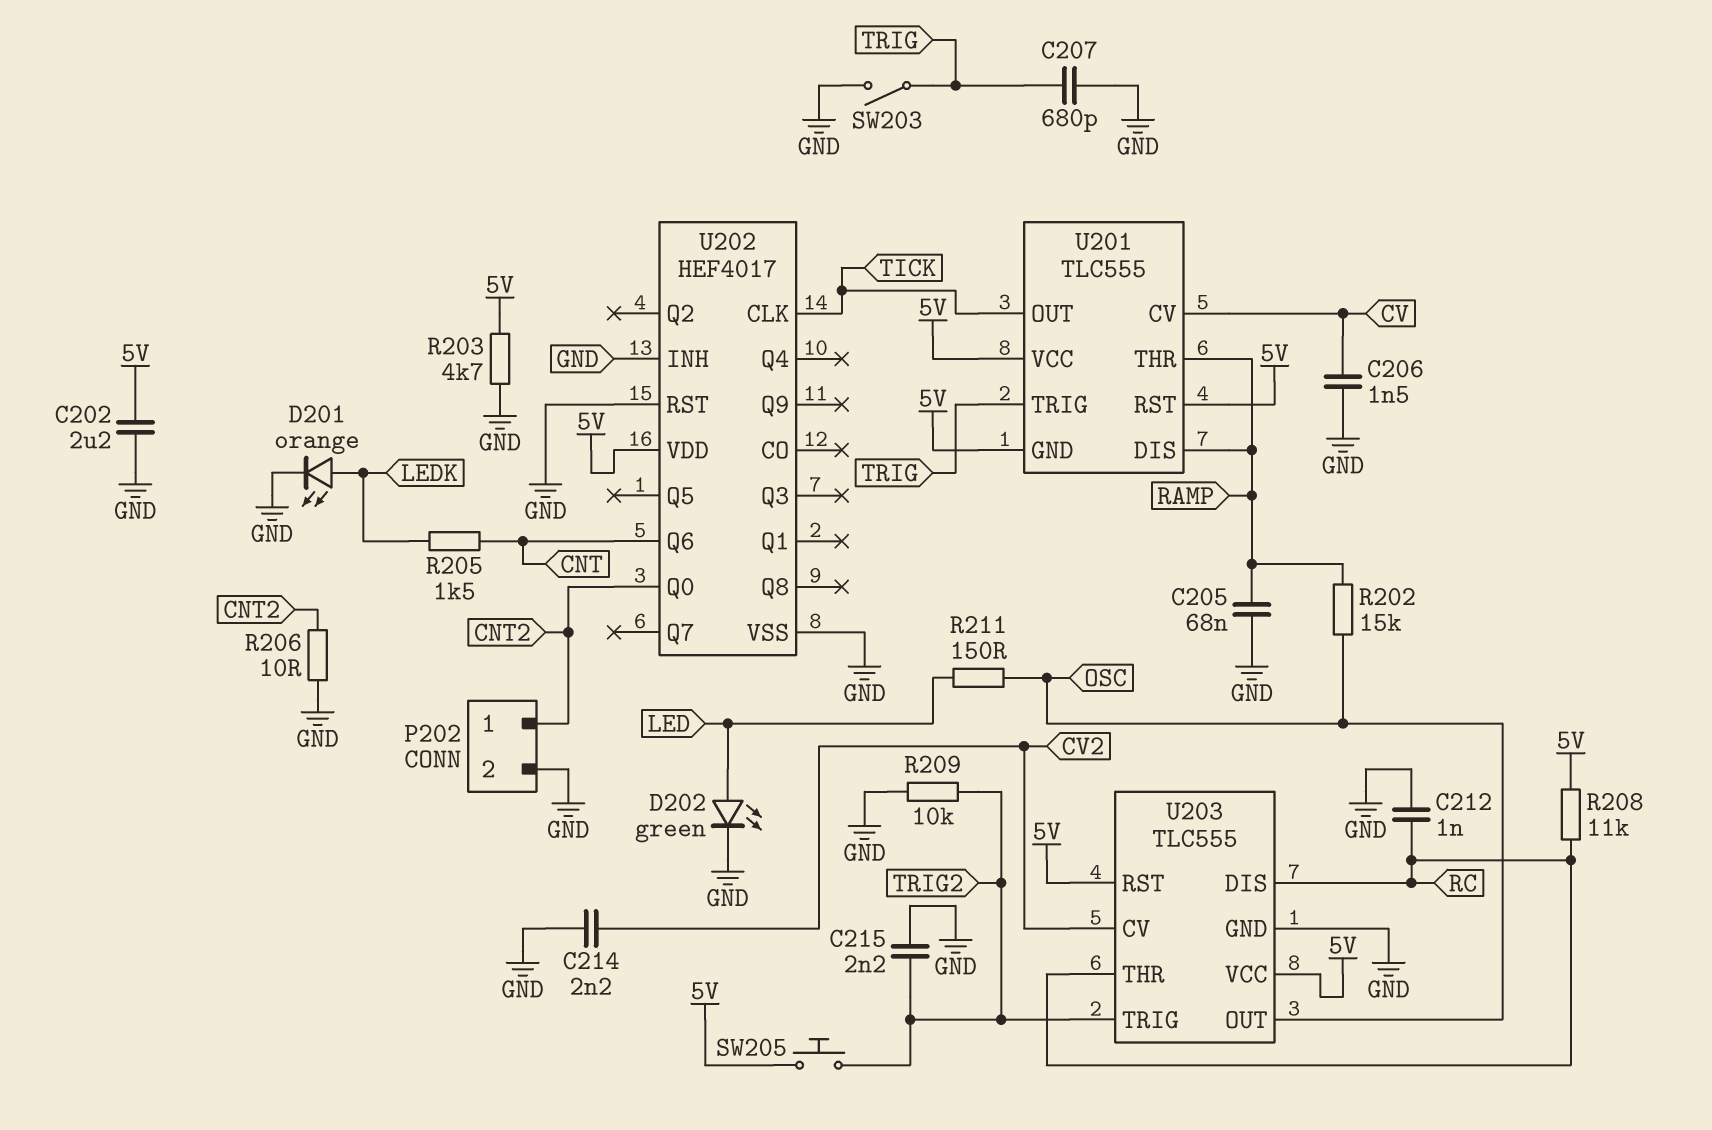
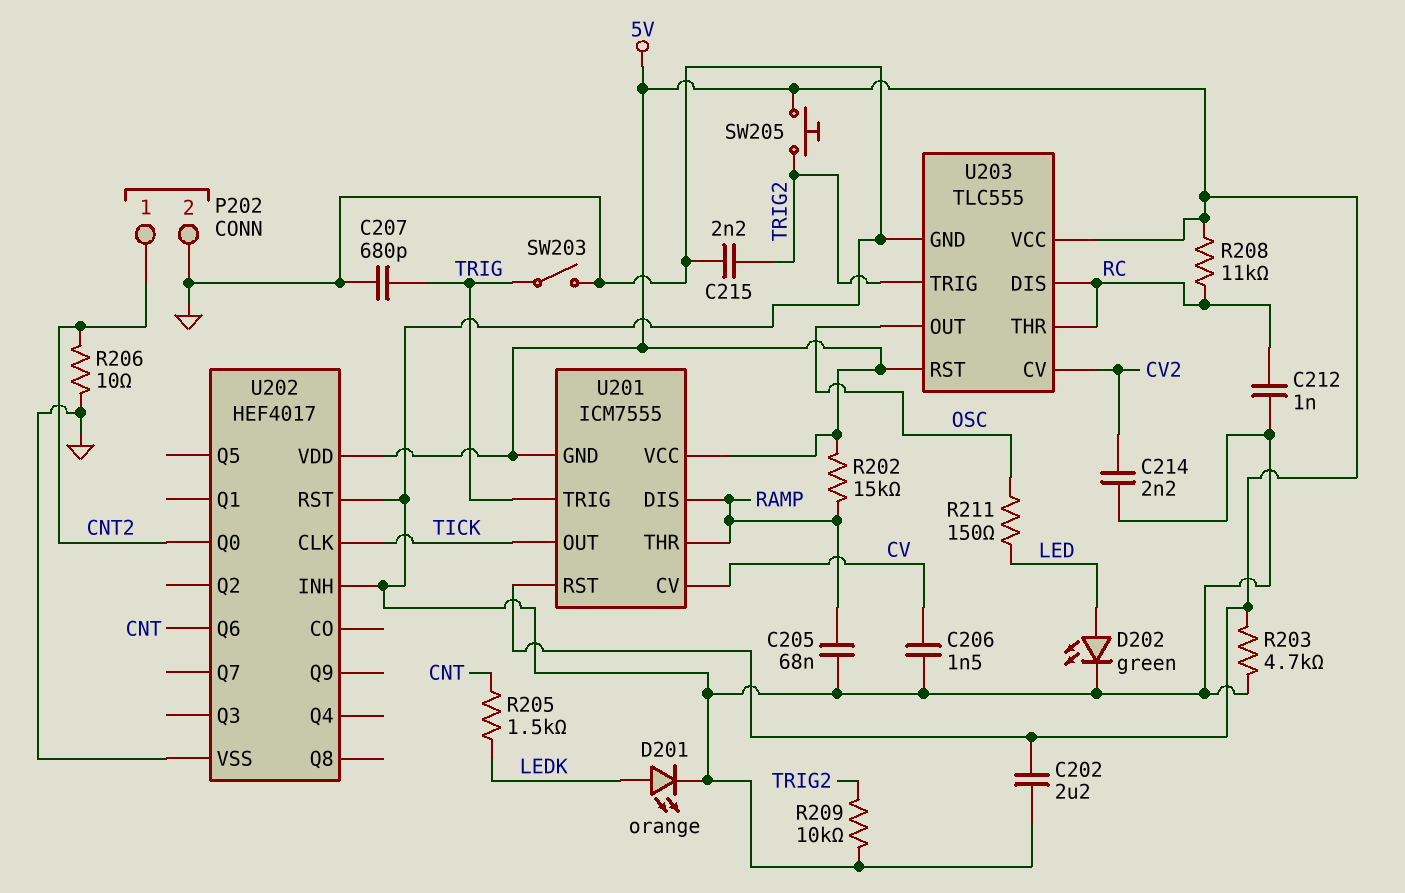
R202: 15k (OSC, RAMP) -> 15k (5V, RAMP)
U201: TLC555 -> ICM7555

